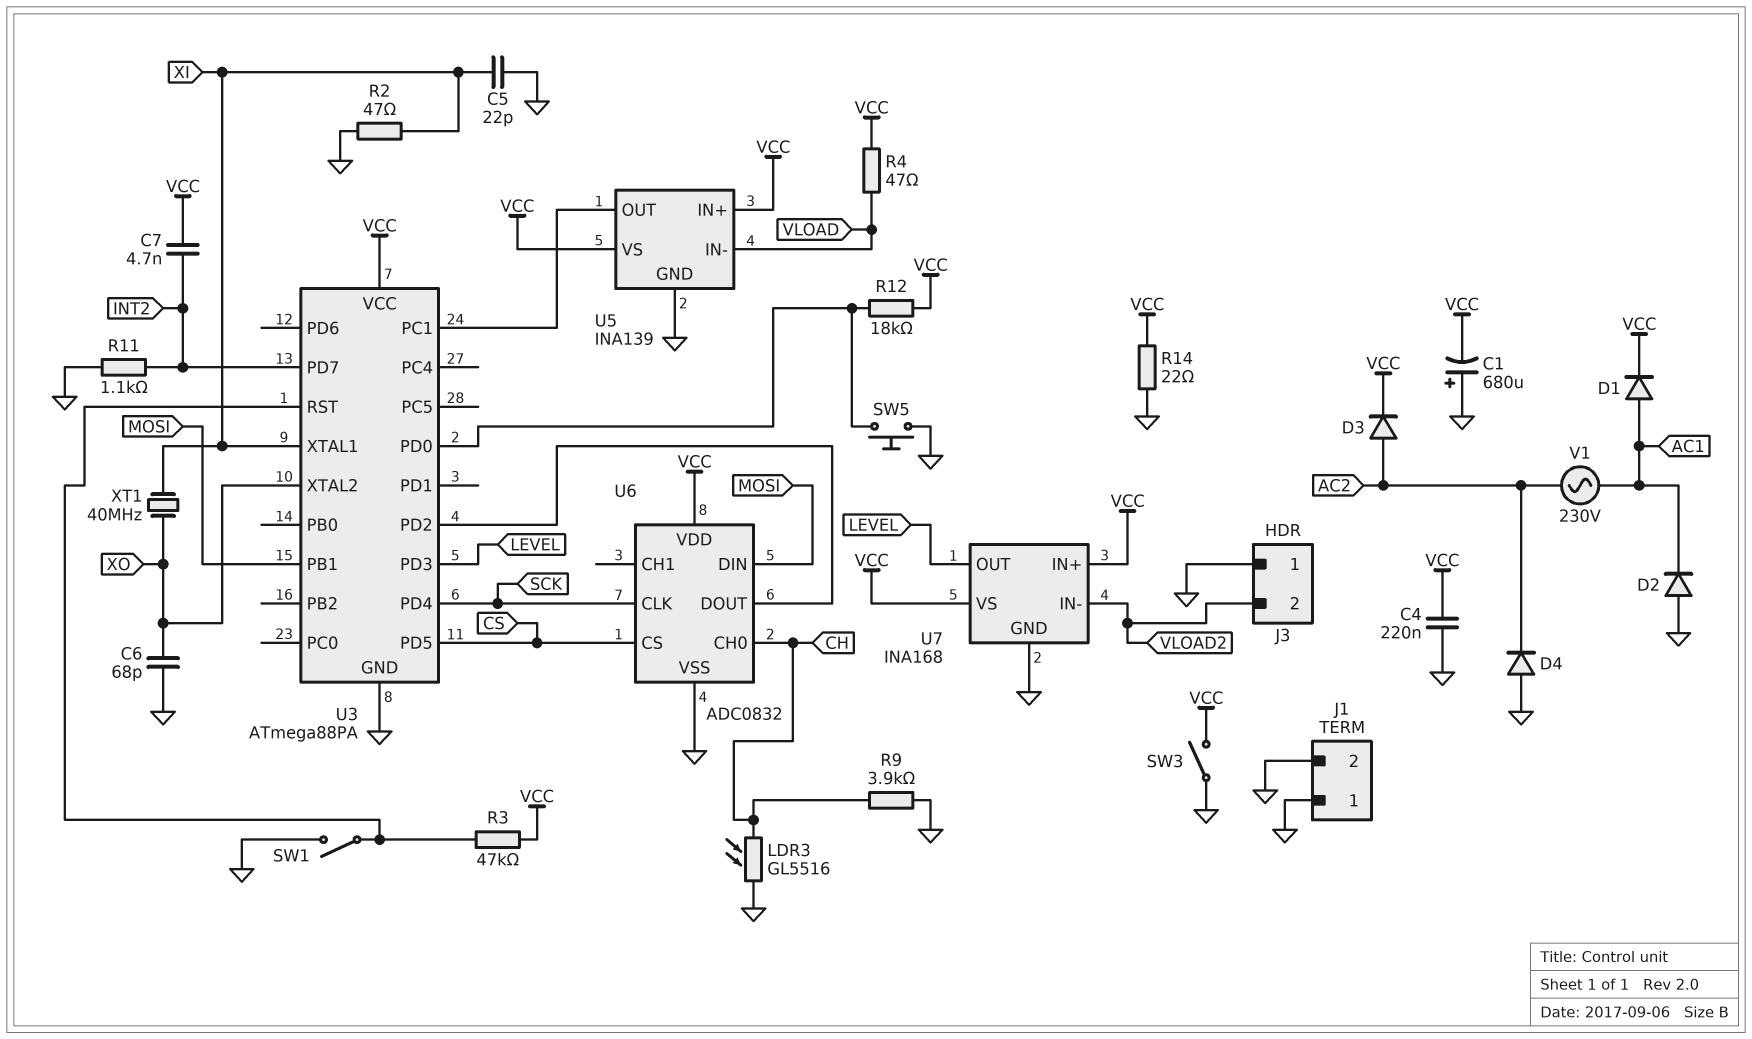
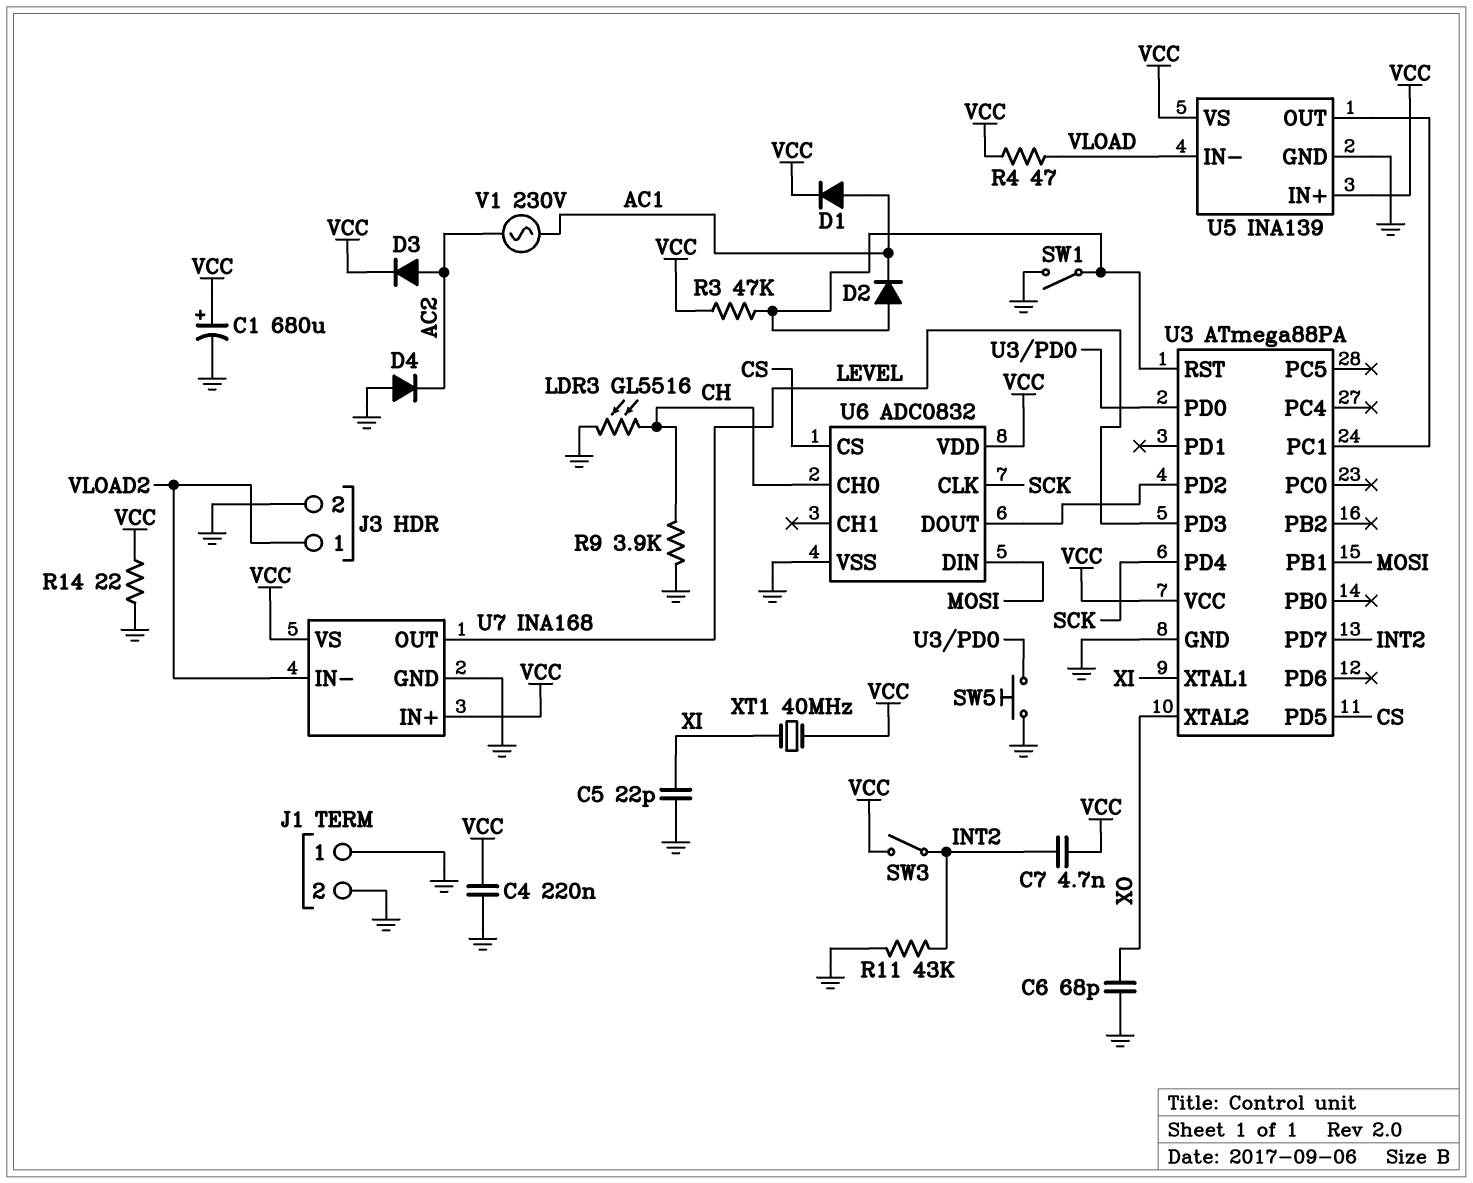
C1: 680uF (plus GND, minus VCC) -> 680uF (plus VCC, minus GND)
D2: diode (A GND, K AC1) -> diode (A U3/RST, K AC1)
J3 pin 1: GND -> VLOAD2
J3 pin 2: VLOAD2 -> GND
R2: 47 (GND, XI) -> none
R11: 1.1k (GND, INT2) -> 43k (GND, INT2)
R12: 18k (U3/PD0, VCC) -> none
SW3: switch (GND, VCC) -> switch (INT2, VCC)
XT1: 40MHz (XI, XO) -> 40MHz (VCC, XI)

